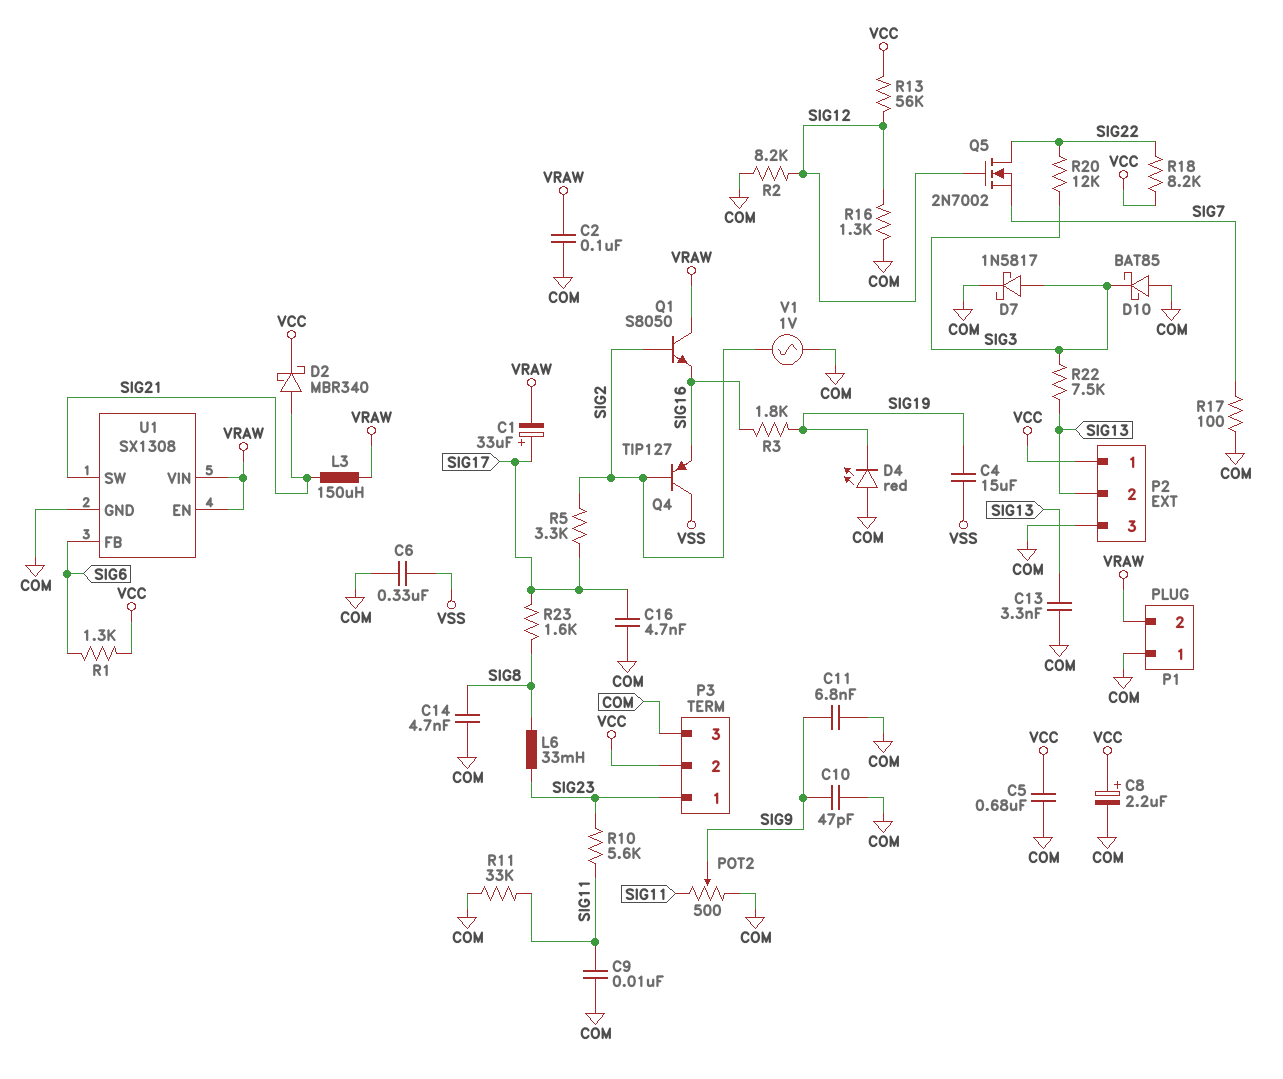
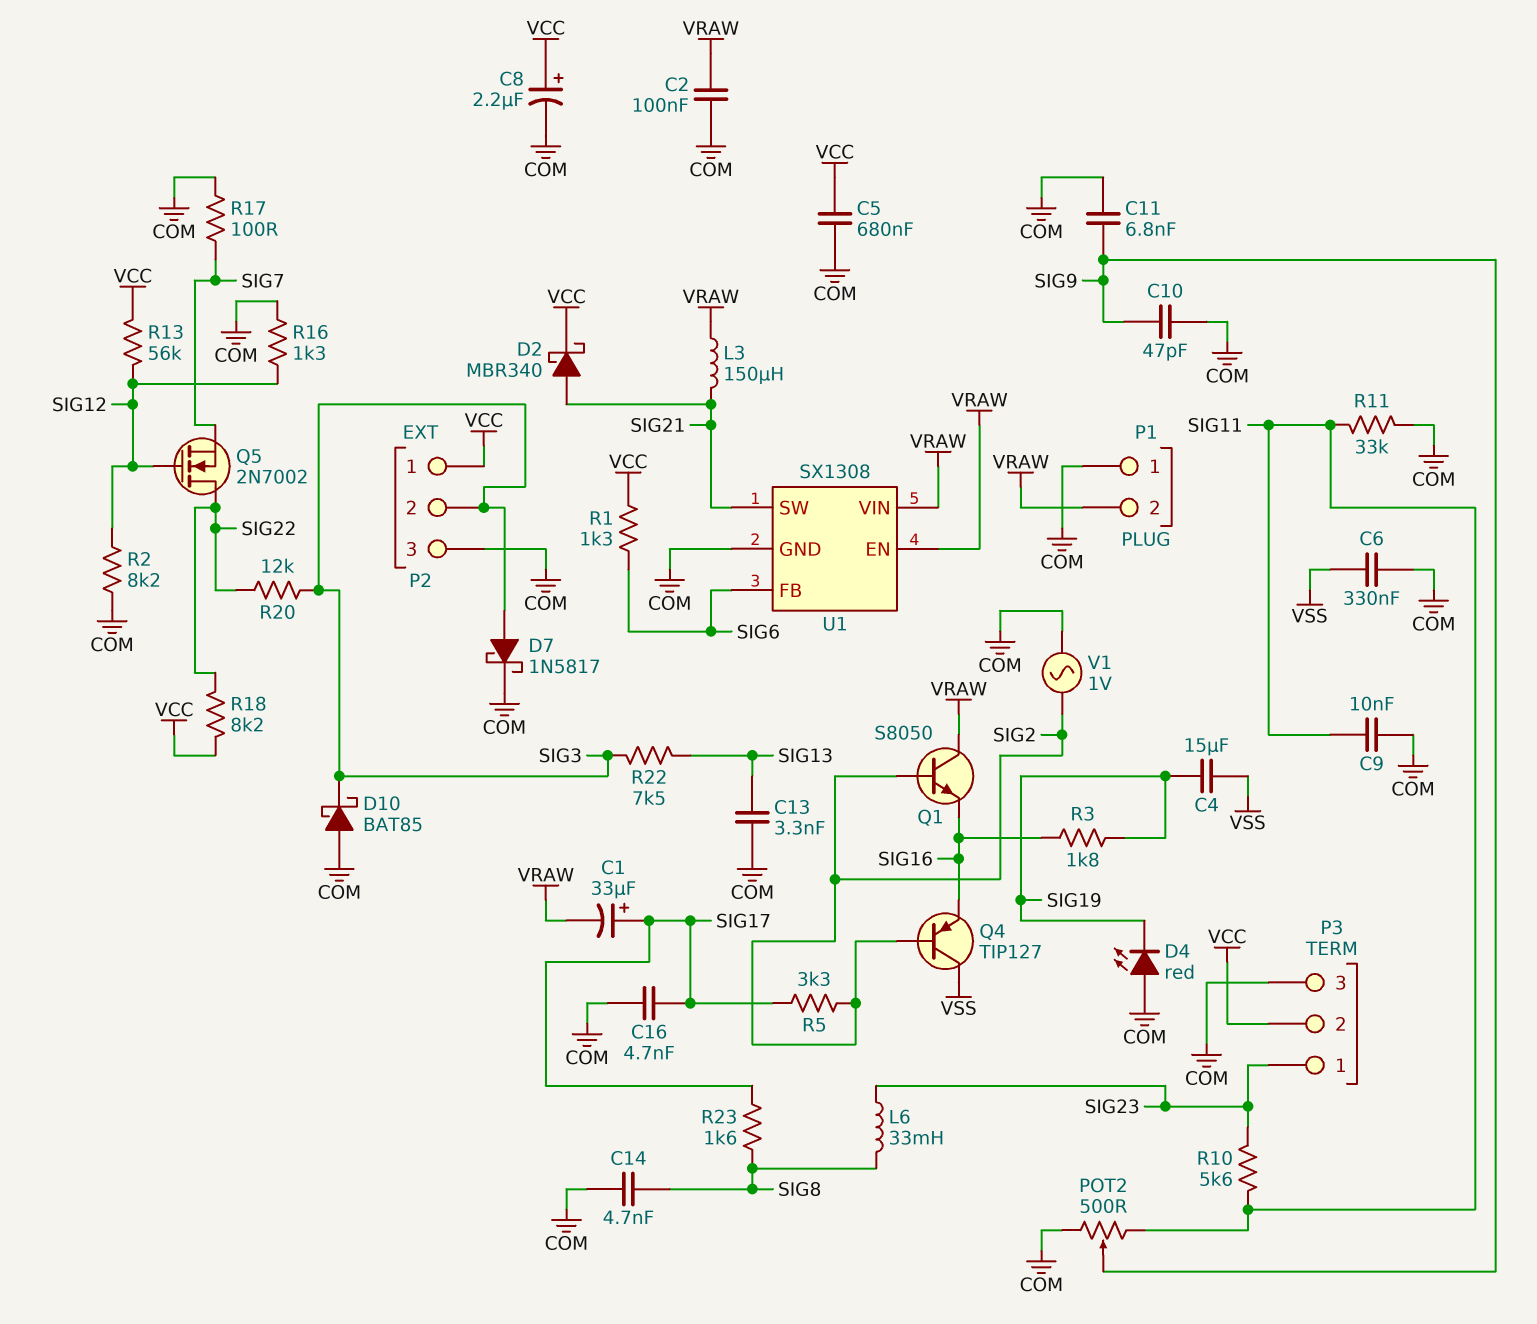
P2 pin 2: SIG13 -> SIG3

